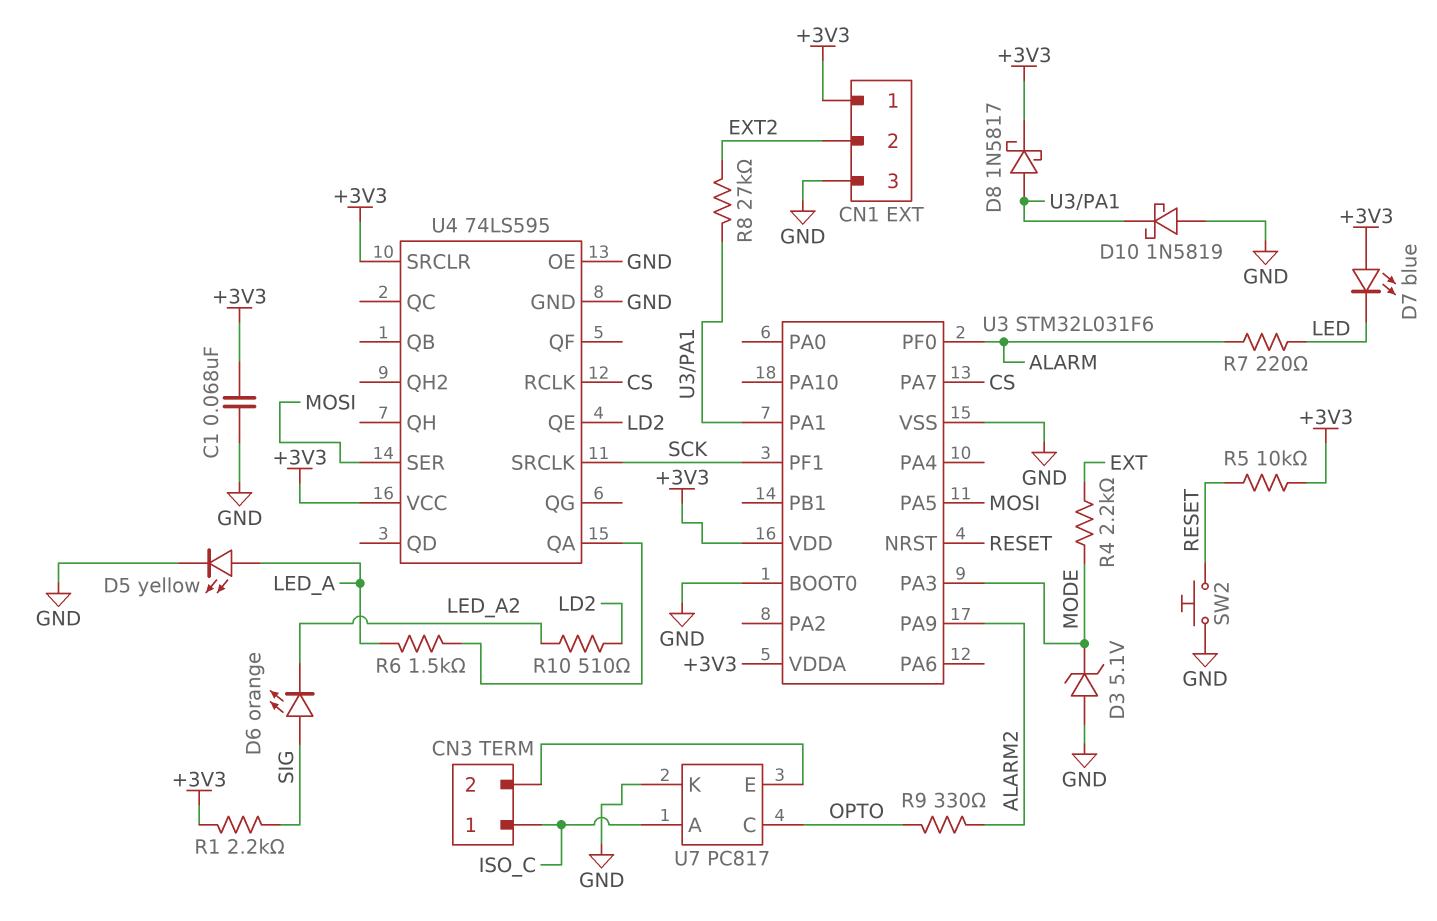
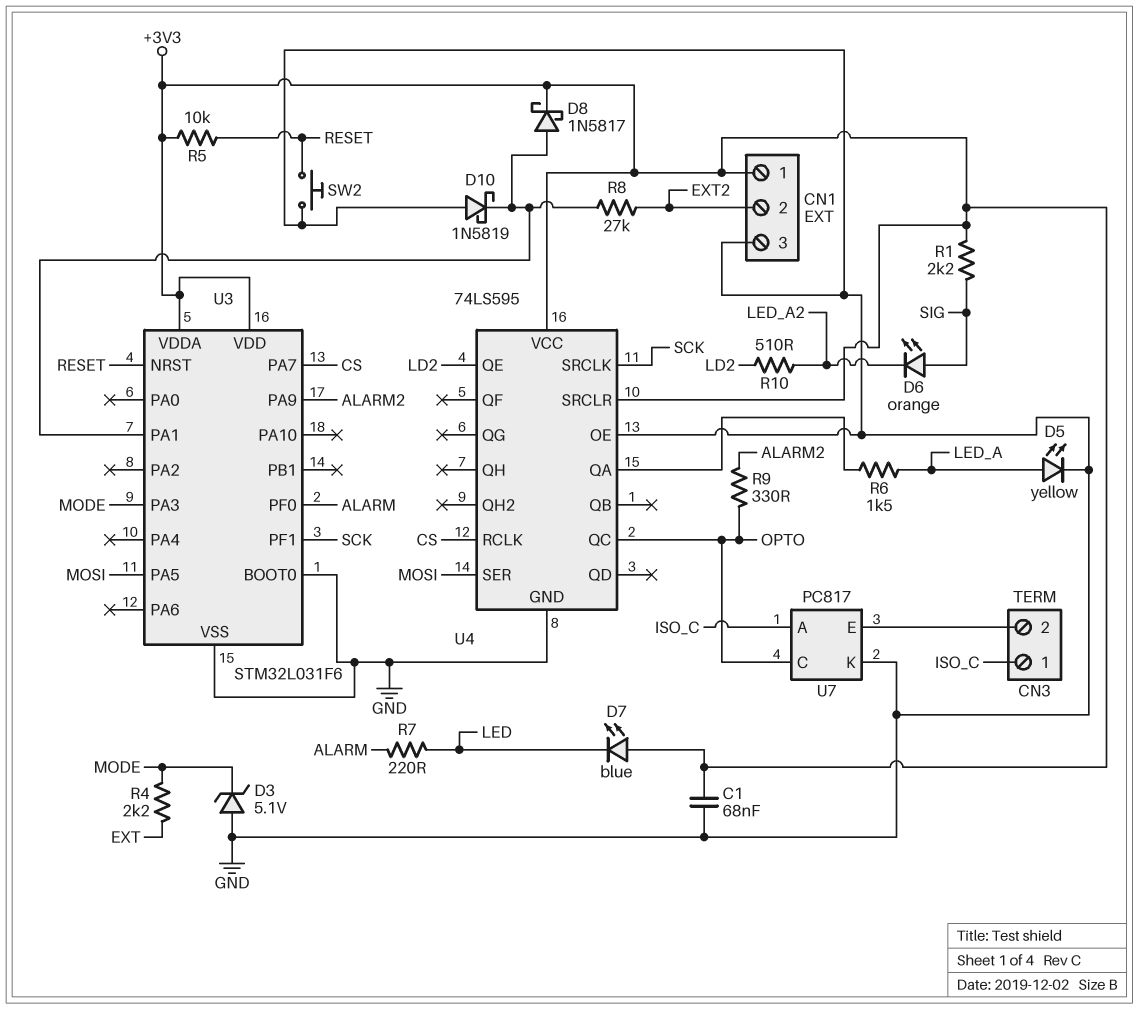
U4 pin QC: none -> OPTO

